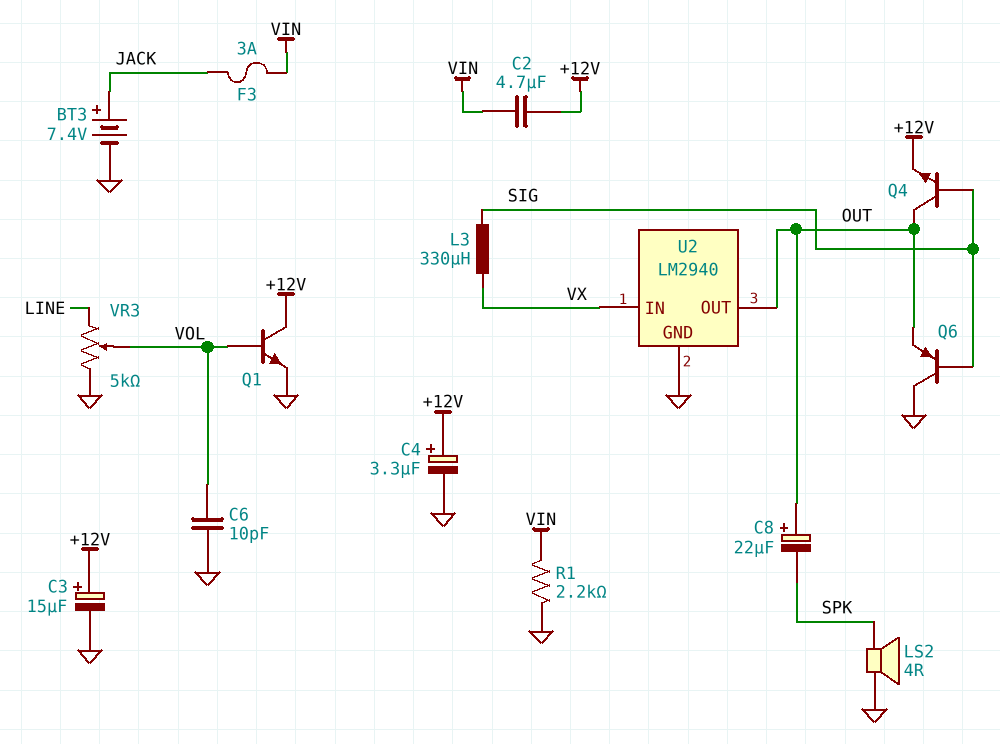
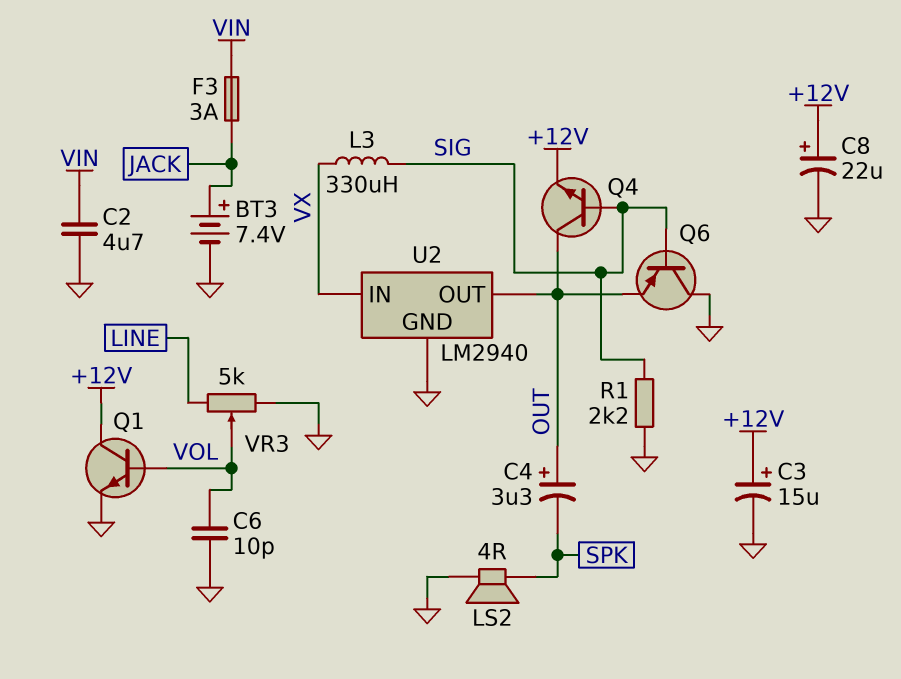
C2: 4.7uF (+12V, VIN) -> 4.7uF (GND, VIN)
C4: 3.3uF (plus +12V, minus GND) -> 3.3uF (plus OUT, minus SPK)
C8: 22uF (plus OUT, minus SPK) -> 22uF (plus +12V, minus GND)
R1: 2.2k (GND, VIN) -> 2.2k (GND, SIG)

